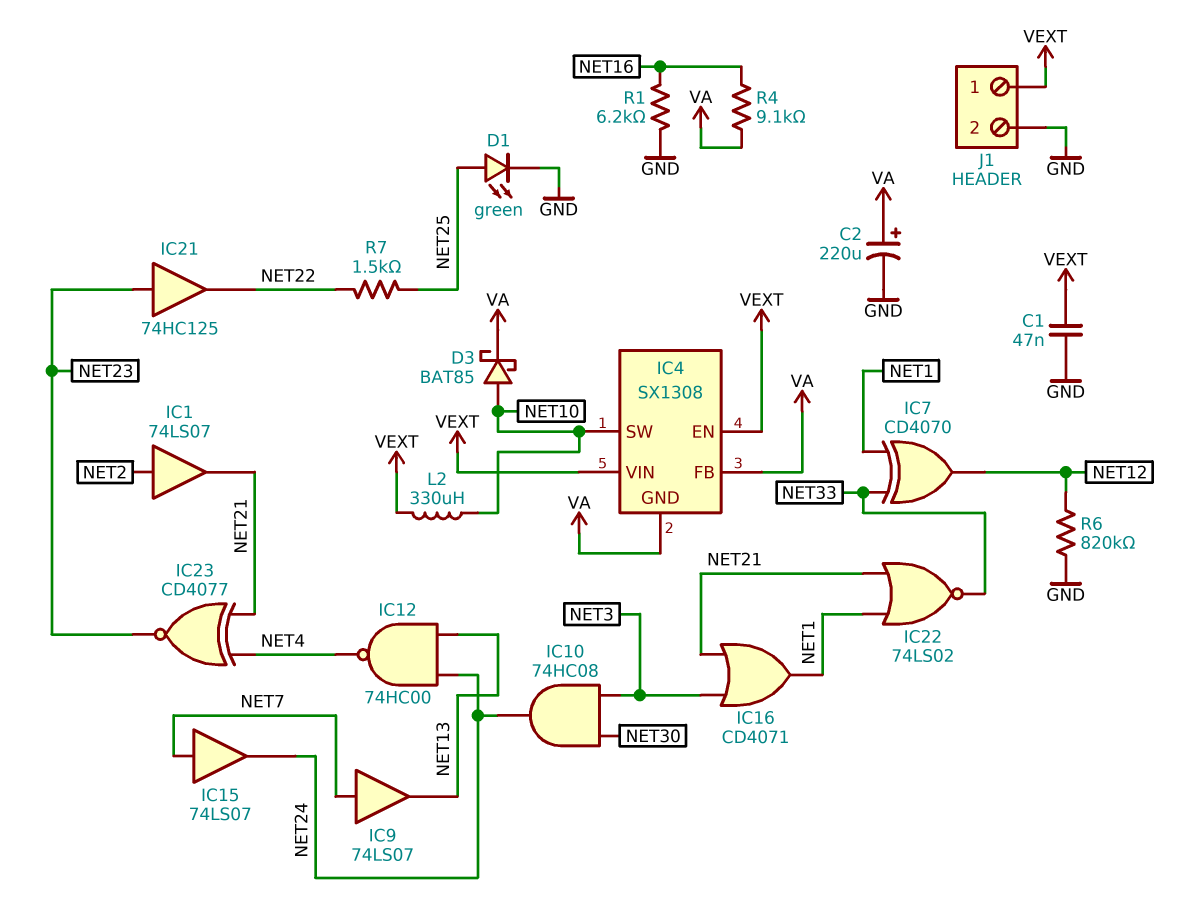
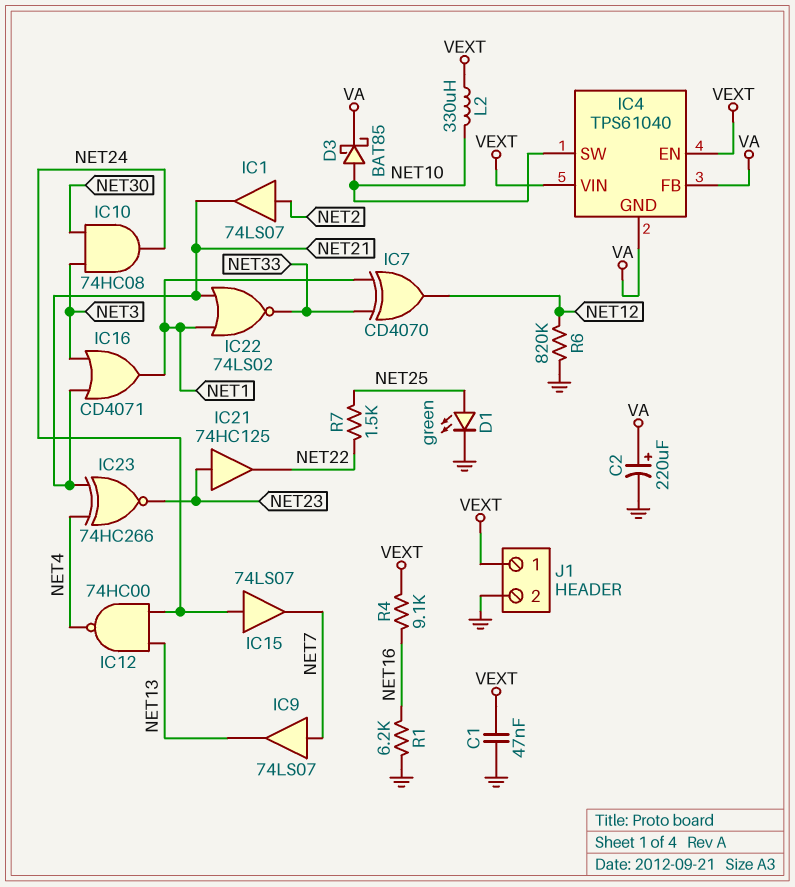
IC4: SX1308 -> TPS61040
IC15: buffer 74LS07 (in NET7, out NET24) -> buffer 74LS07 (in NET24, out NET7)
IC23: XNOR CD4077 (in NET4, in NET21, out NET23) -> XNOR 74HC266 (in NET4, in NET21, out NET23)
R4: 9.1k (NET16, VA) -> 9.1k (NET16, VEXT)

